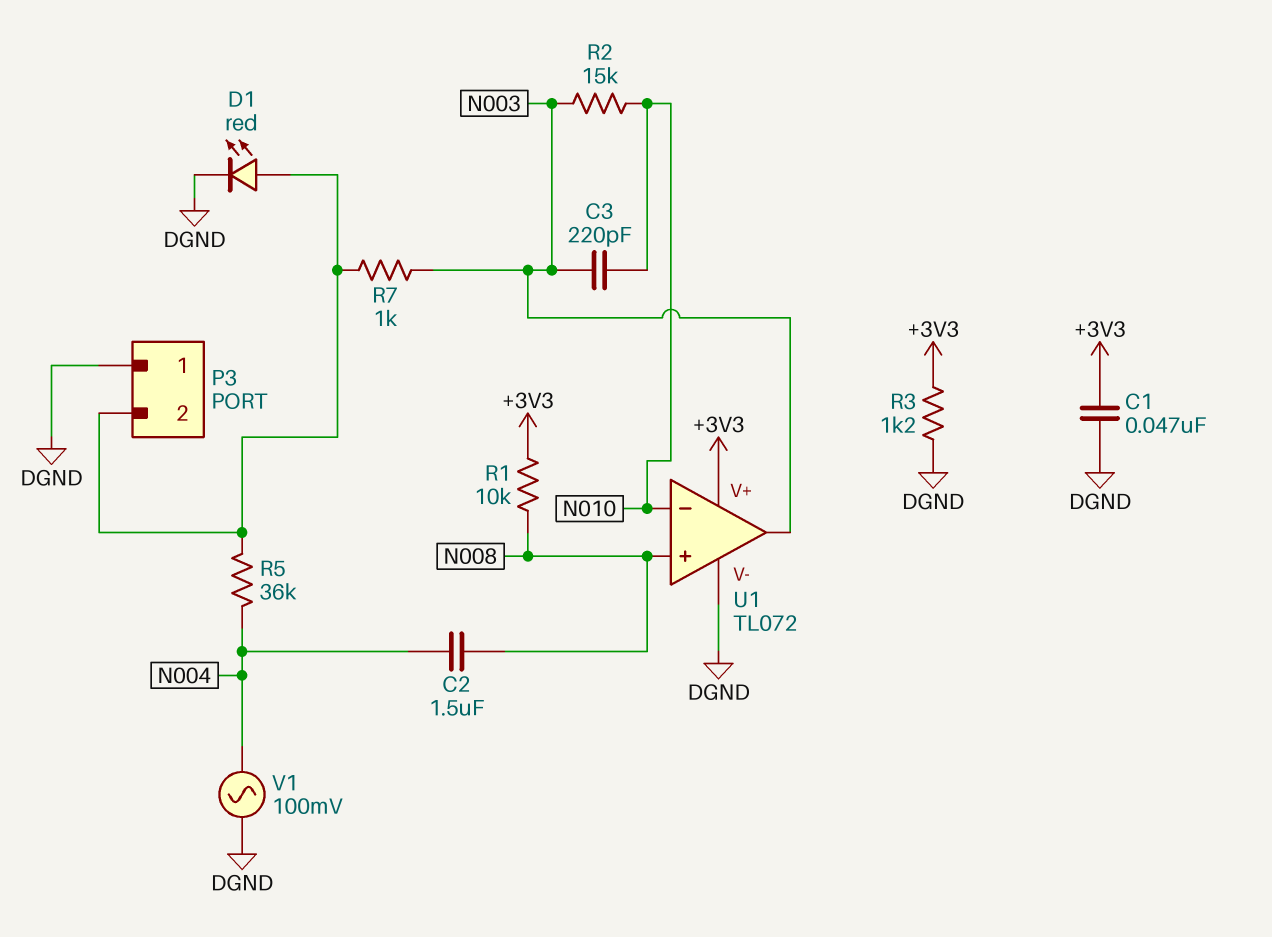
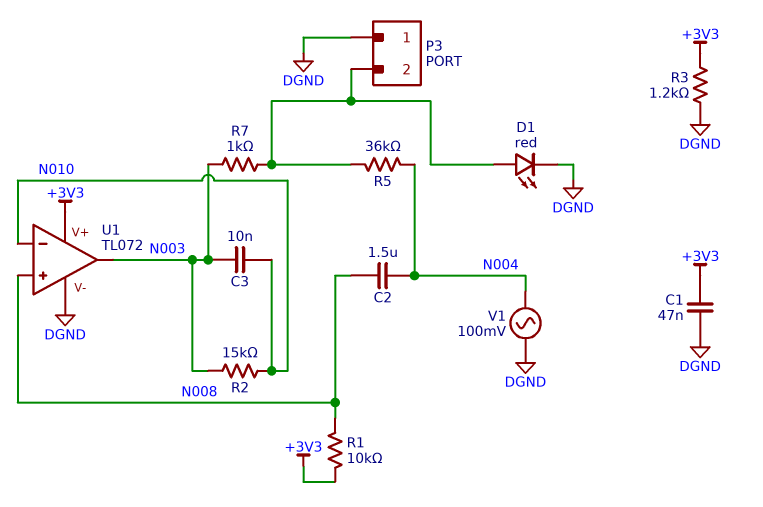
C3: 220pF (N003, N010) -> 10nF (N003, N010)

